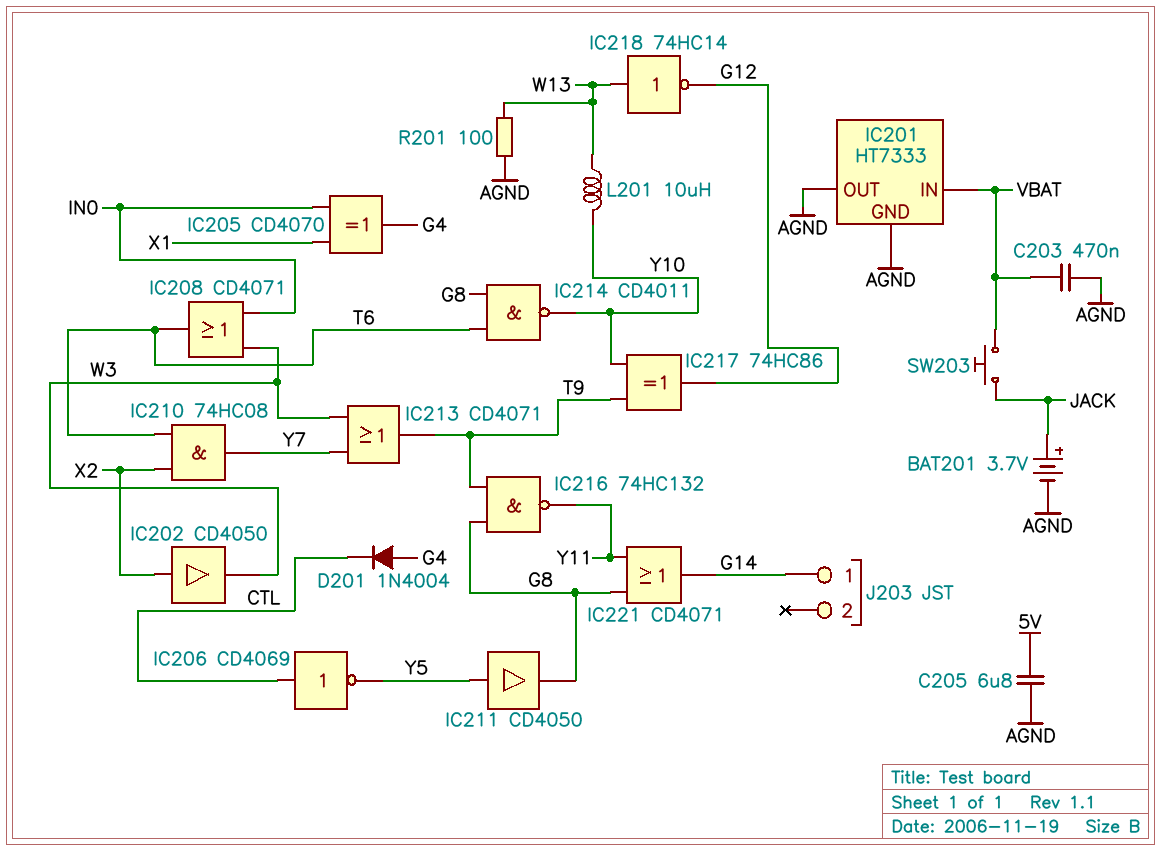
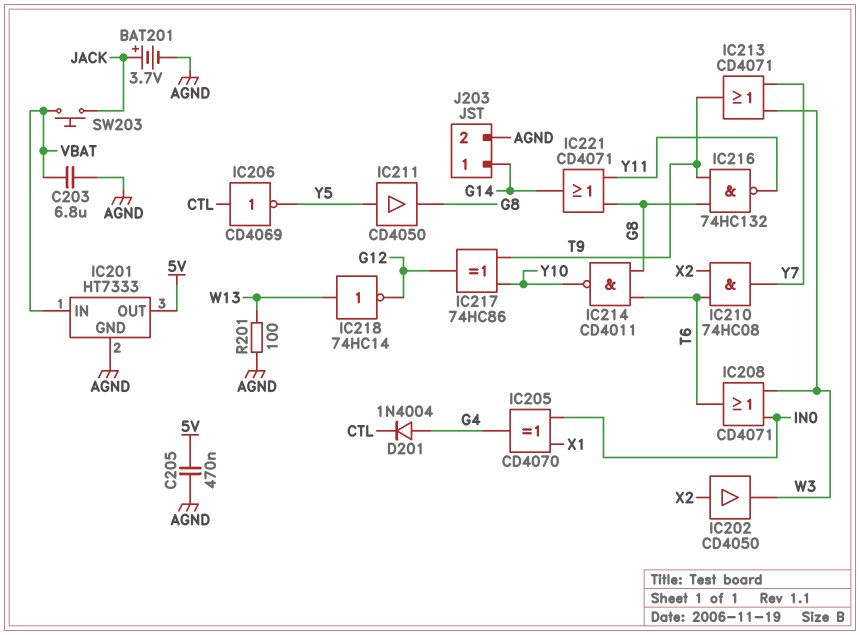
C203: 470nF (AGND, VBAT) -> 6.8uF (AGND, VBAT)
C205: 6.8uF (5V, AGND) -> 470nF (5V, AGND)
IC201 pin OUT: AGND -> 5V
J203 pin 2: none -> AGND
L201: 10uH (W13, Y10) -> none

